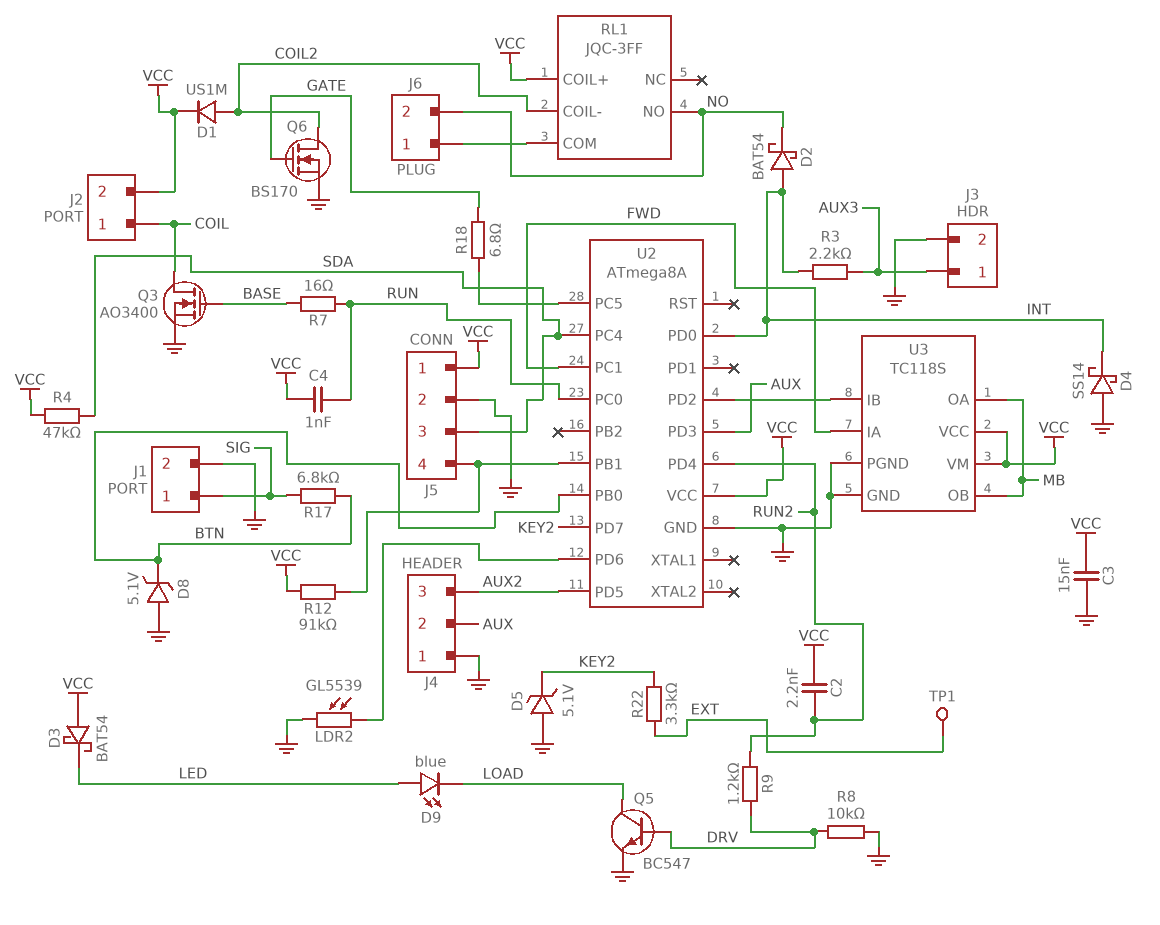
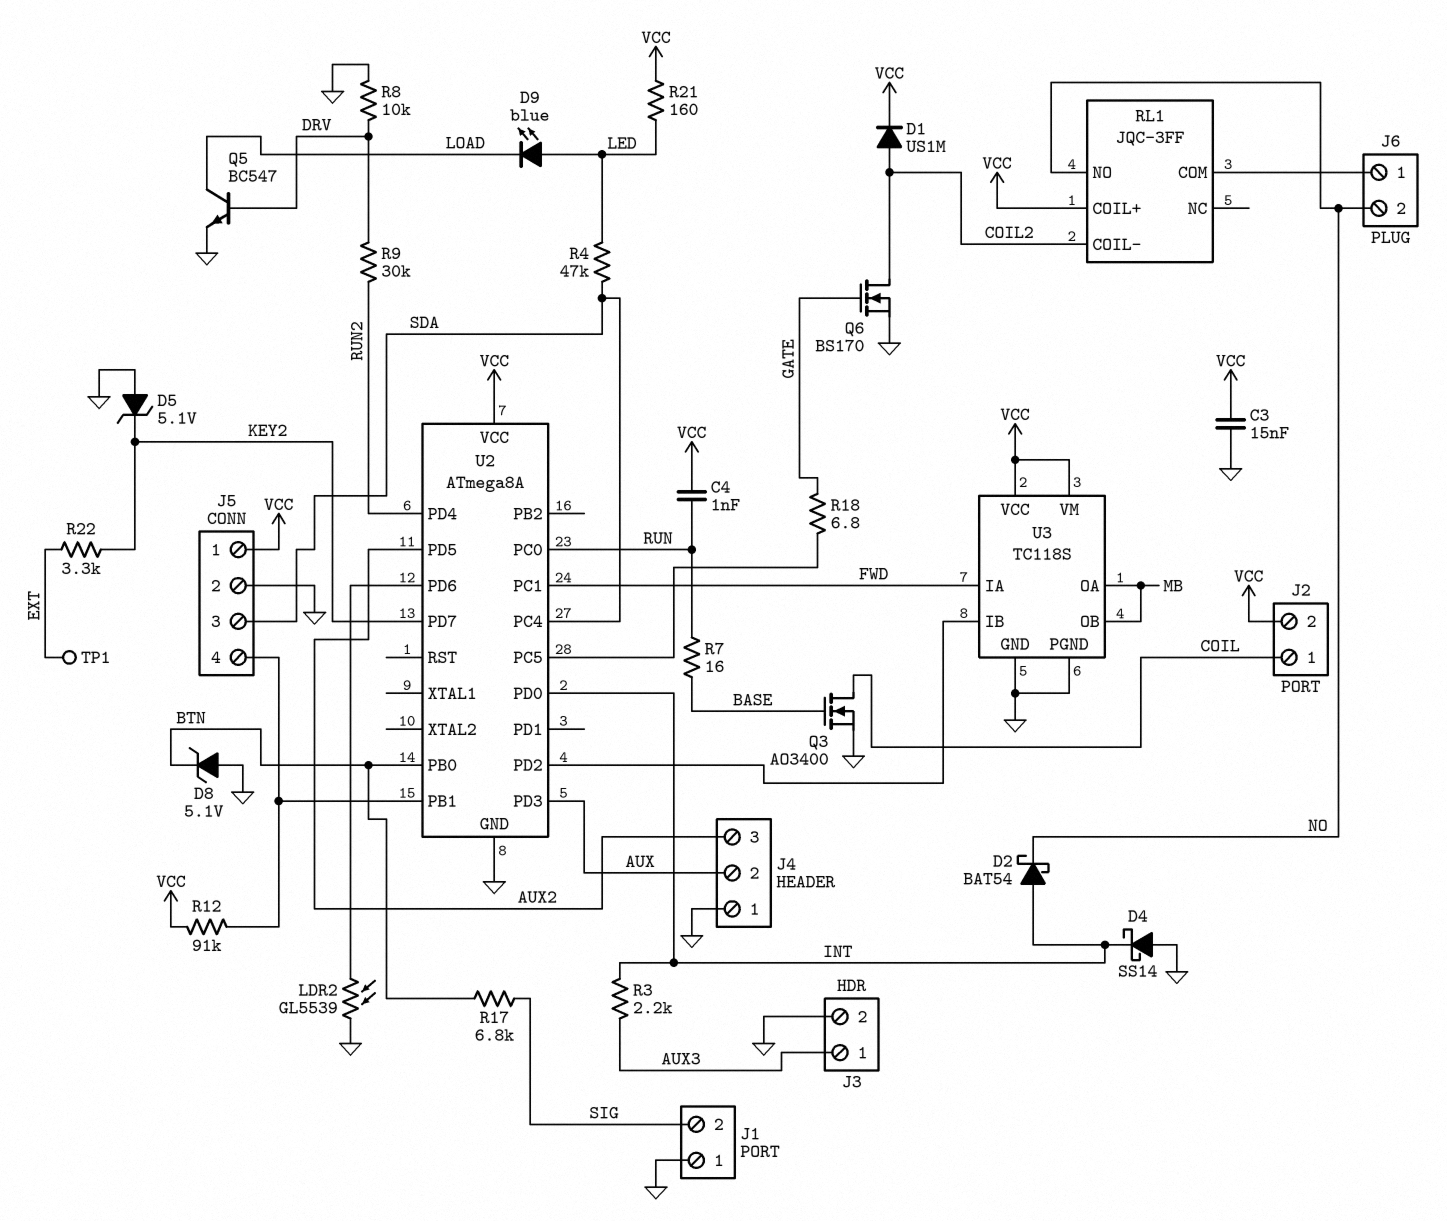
C2: 2.2nF (RUN2, VCC) -> none
D3: schottky BAT54 (A VCC, K LED) -> none
J1 pin 1: SIG -> GND
J1 pin 2: GND -> SIG
R4: 47k (SDA, VCC) -> 47k (LED, SDA)
R9: 1.2k (DRV, RUN2) -> 30k (DRV, RUN2)
R21: none -> 160 (LED, VCC)

